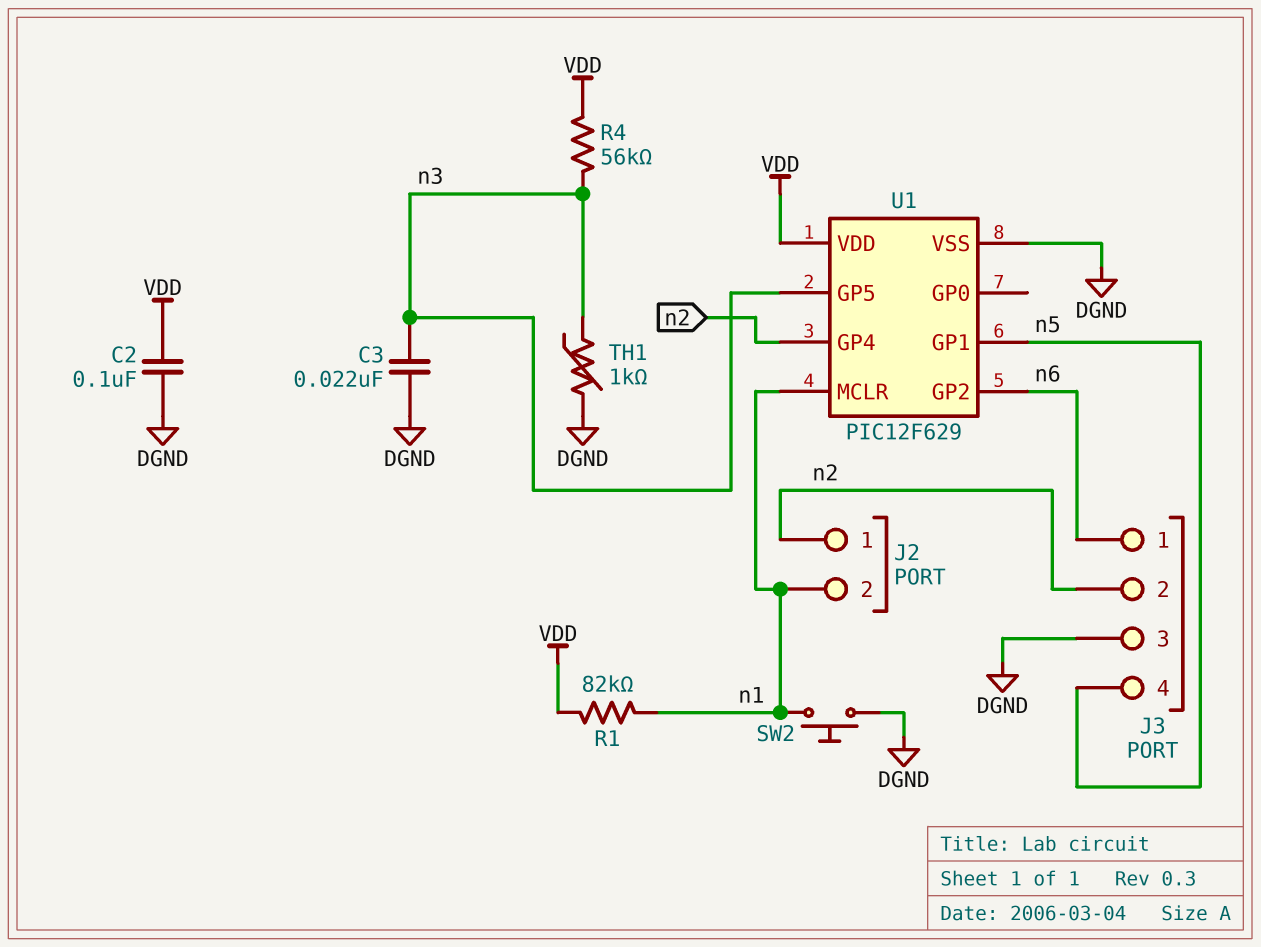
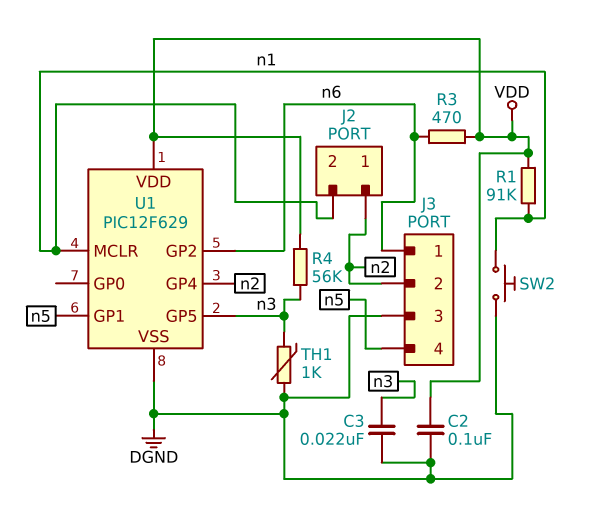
R1: 82k (VDD, n1) -> 91k (VDD, n1)
R3: none -> 470 (VDD, n6)

